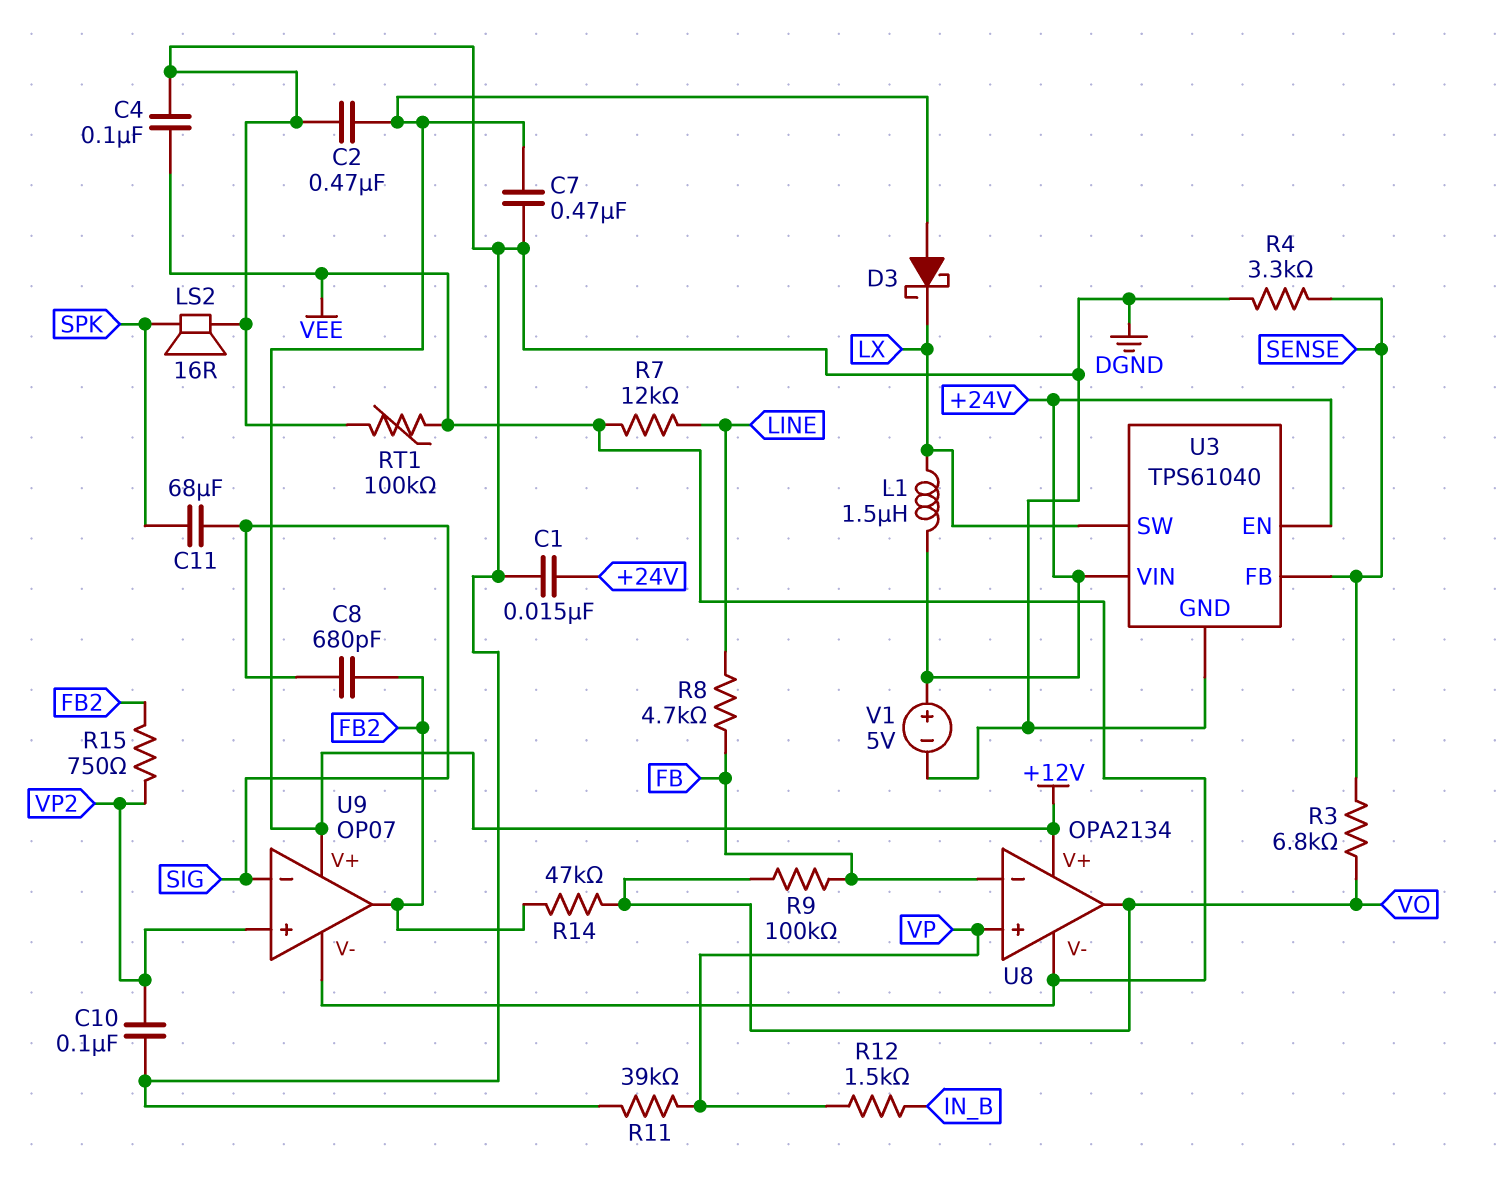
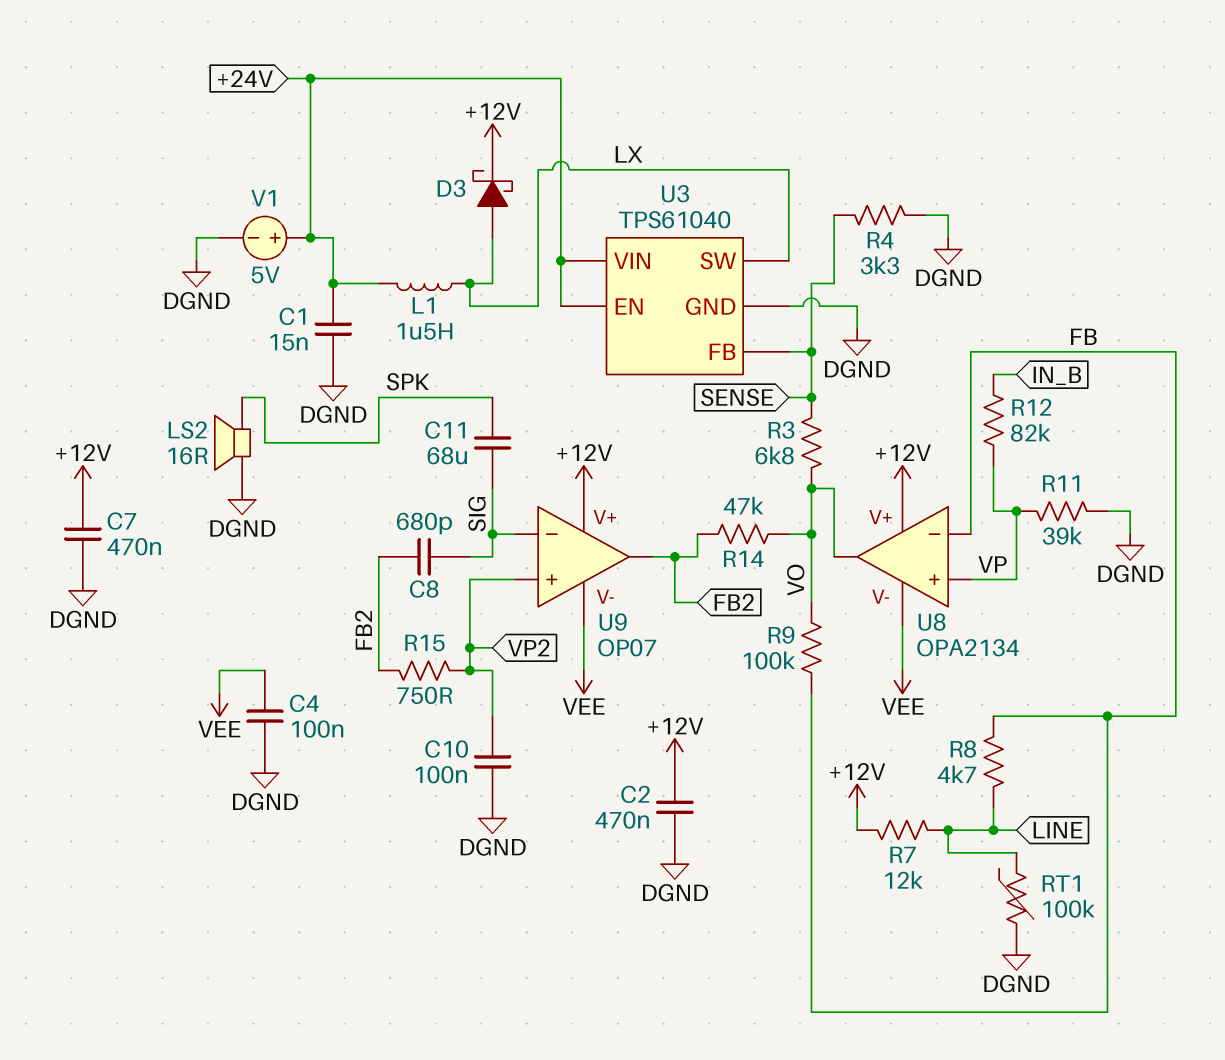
D3: schottky (A +12V, K LX) -> schottky (A LX, K +12V)
R7: 12k (LINE, VEE) -> 12k (+12V, LINE)
R12: 1.5k (IN_B, VP) -> 82k (IN_B, VP)
RT1: 100k (DGND, VEE) -> 100k (DGND, LINE)

